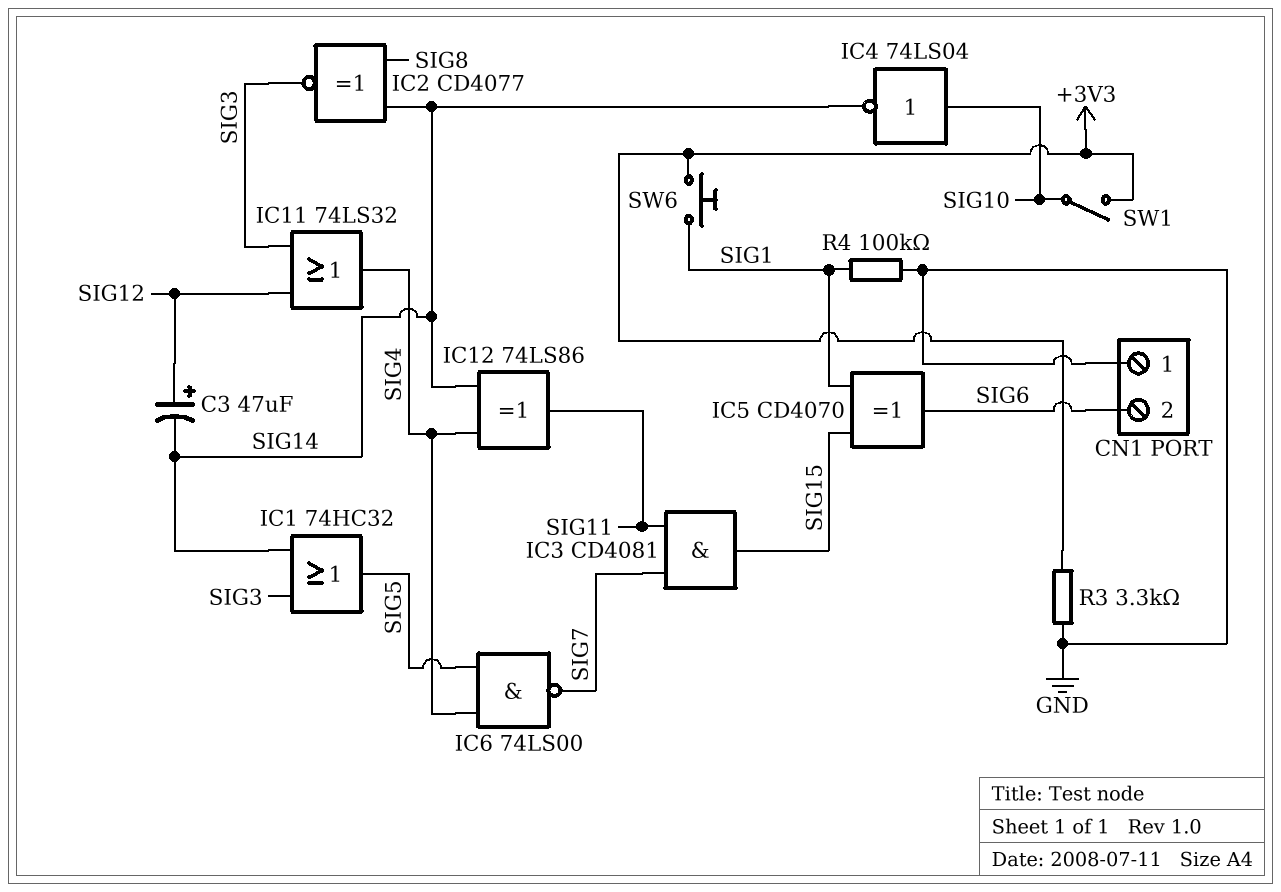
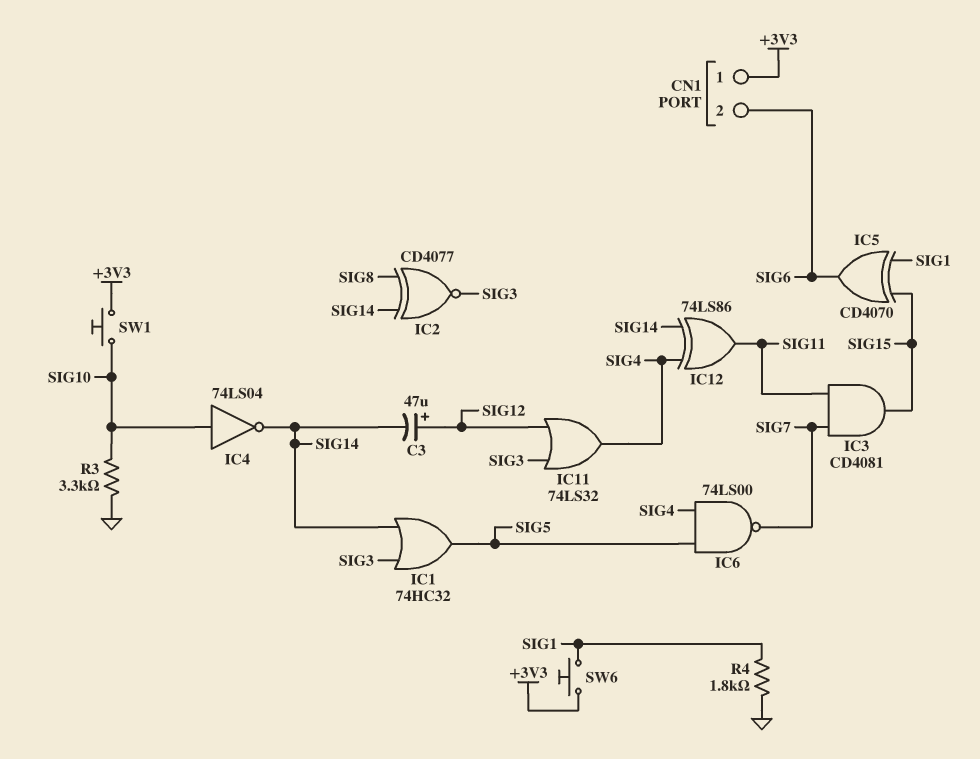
CN1 pin 1: GND -> +3V3
R3: 3.3k (+3V3, GND) -> 3.3k (GND, SIG10)
R4: 100k (GND, SIG1) -> 1.8k (GND, SIG1)
SW1: switch (+3V3, SIG10) -> button (+3V3, SIG10)

